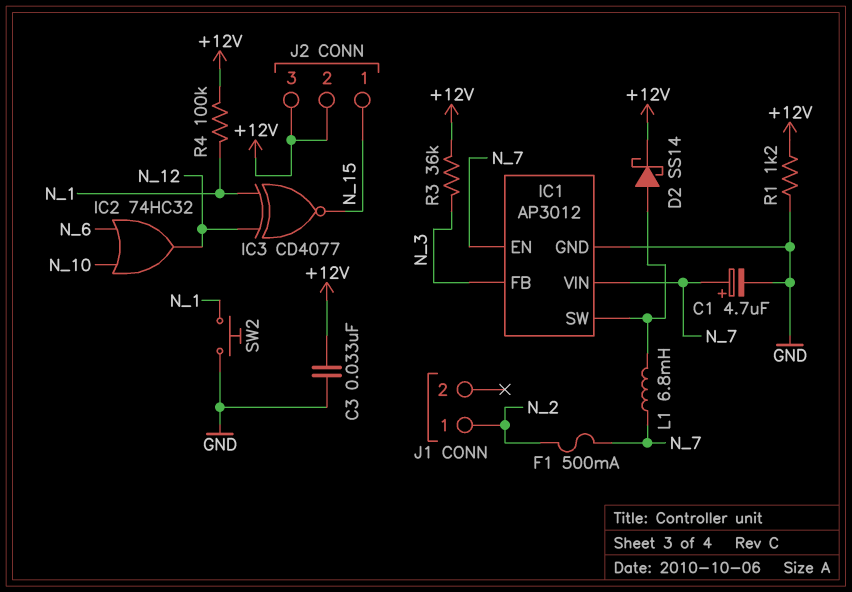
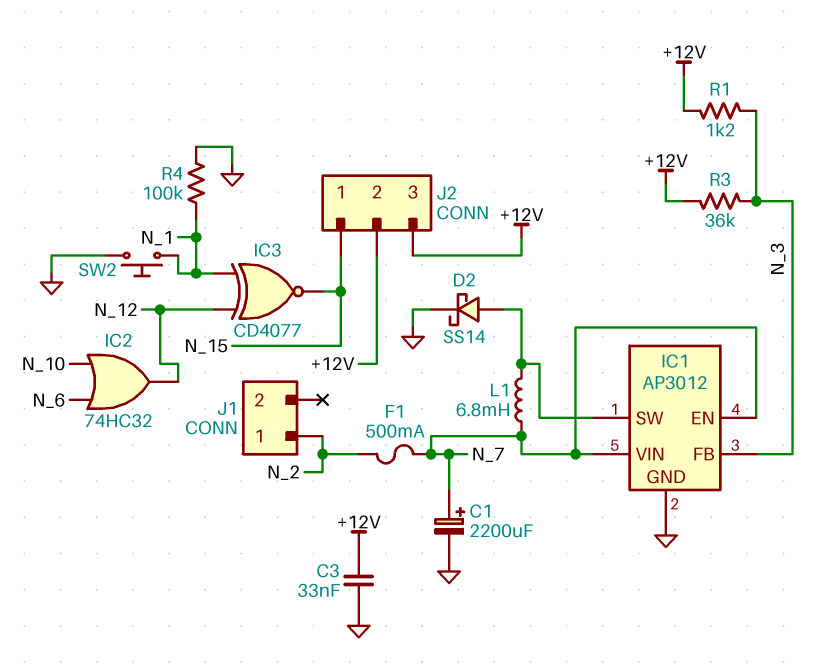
C1: 4.7uF (plus N_7, minus GND) -> 2200uF (plus N_7, minus GND)
D2: schottky SS14 (A IC1/SW, K +12V) -> schottky SS14 (A IC1/SW, K GND)
R1: 1.2k (+12V, GND) -> 1.2k (+12V, N_3)
R4: 100k (+12V, N_1) -> 100k (GND, N_1)

